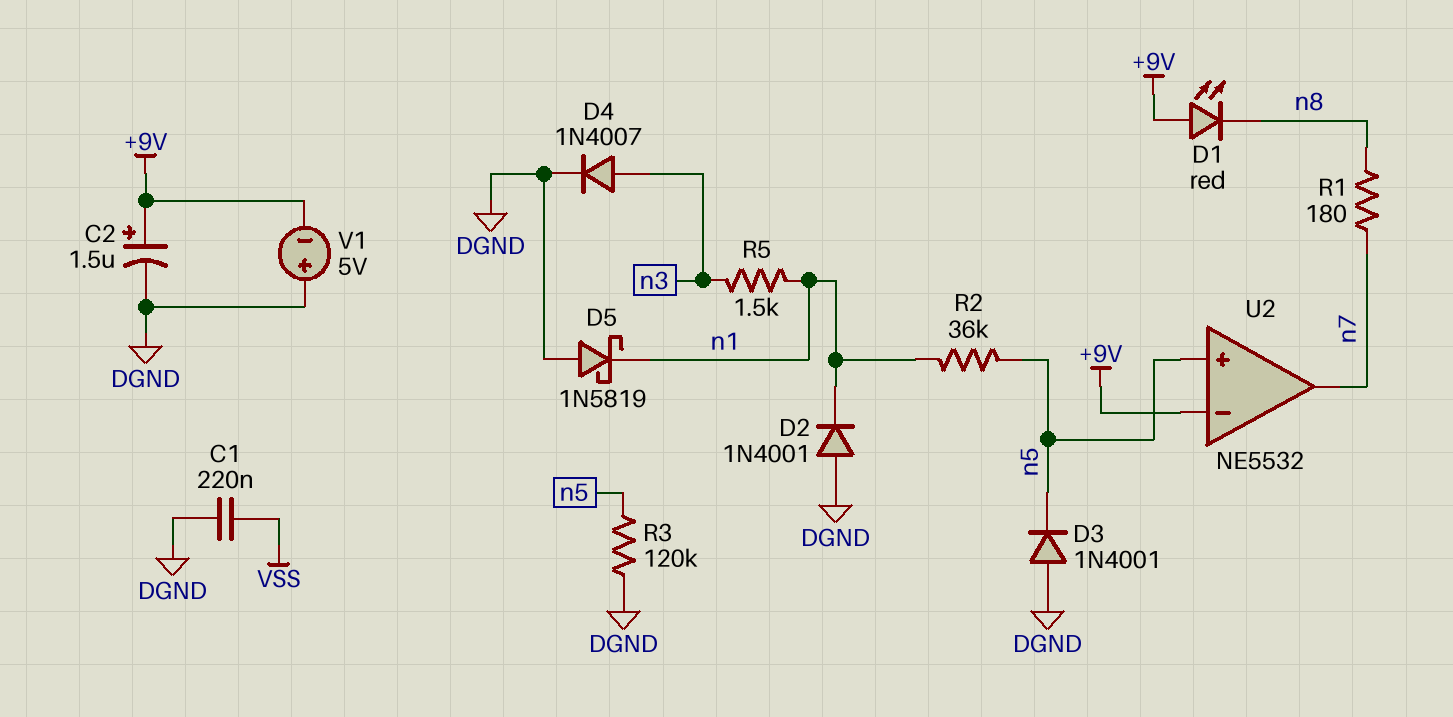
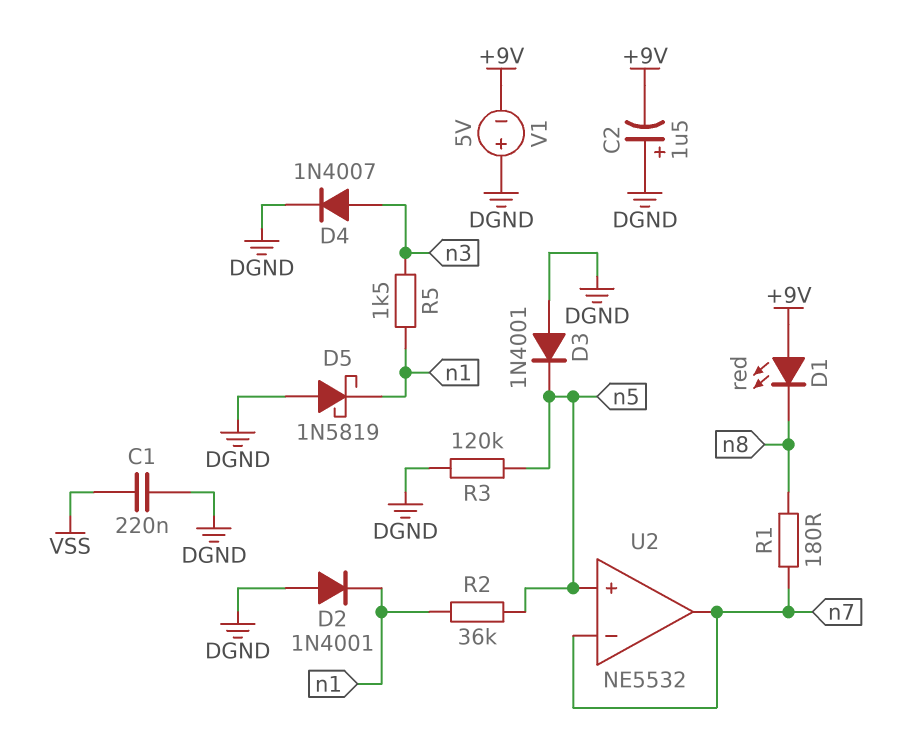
C2: 1.5uF (plus +9V, minus DGND) -> 1.5uF (plus DGND, minus +9V)
U2 pin in-: +9V -> n7

